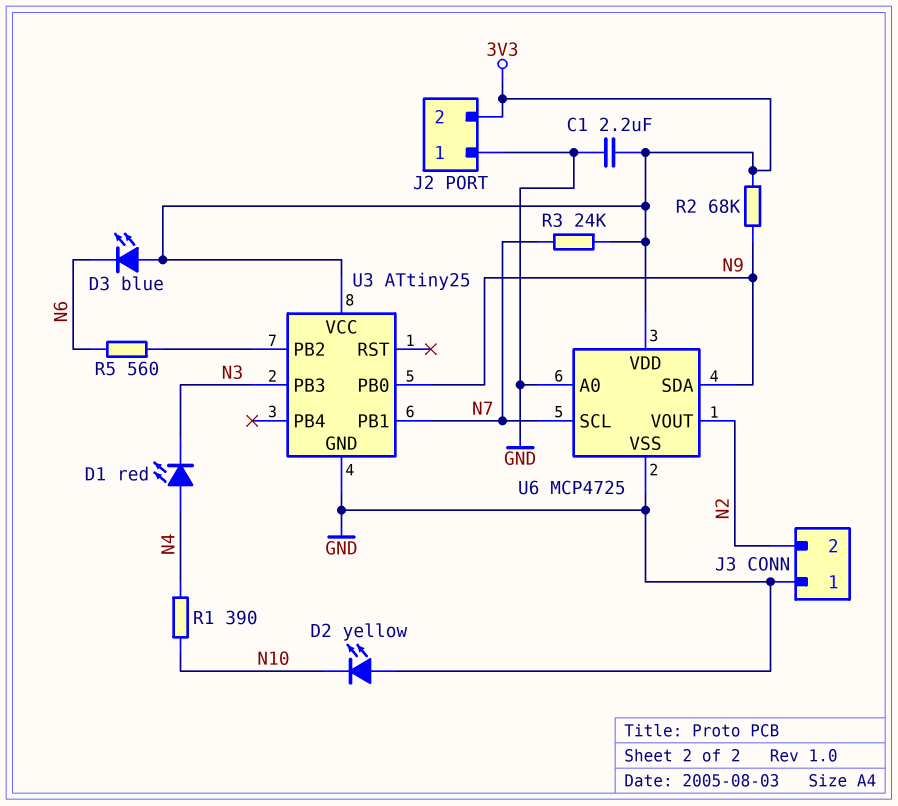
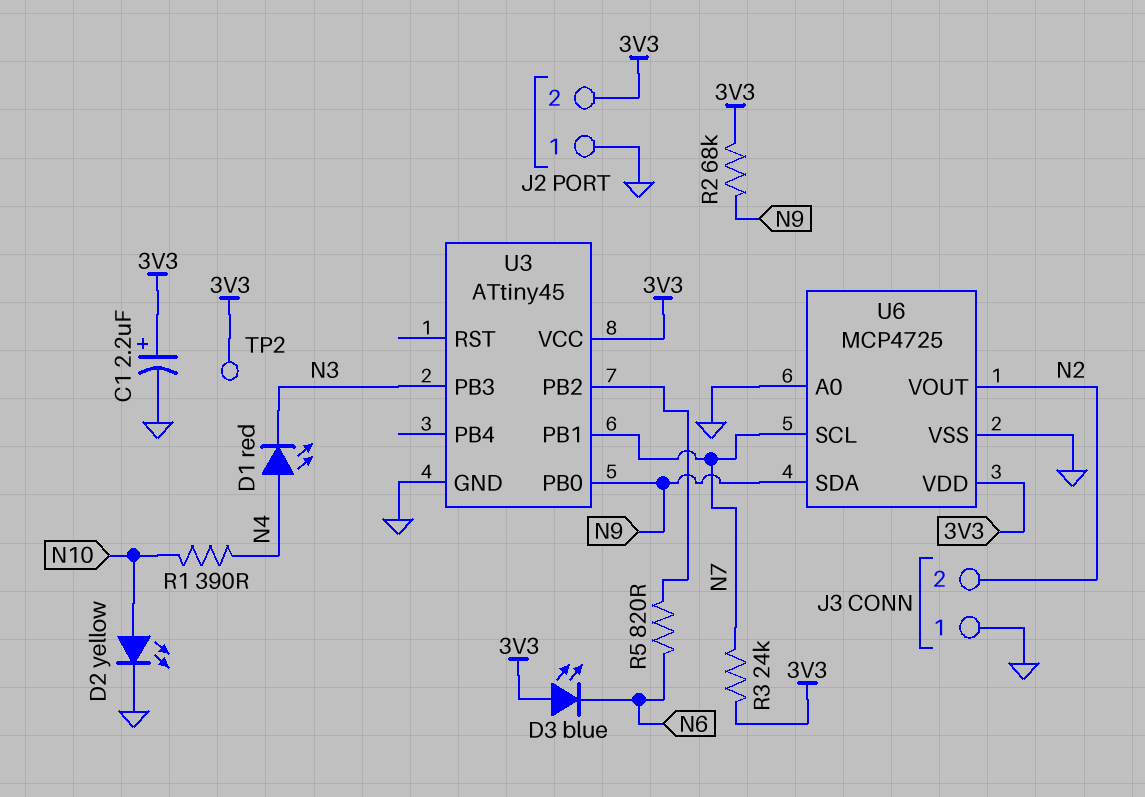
C1: 2.2uF (3V3, GND) -> 2.2uF (plus 3V3, minus GND)
D2: LED yellow (A GND, K N10) -> LED yellow (A N10, K GND)
R5: 560 (N6, U3/PB2) -> 820 (N6, U3/PB2)
TP2: none -> test point (3V3)
U3: ATtiny25 -> ATtiny45

